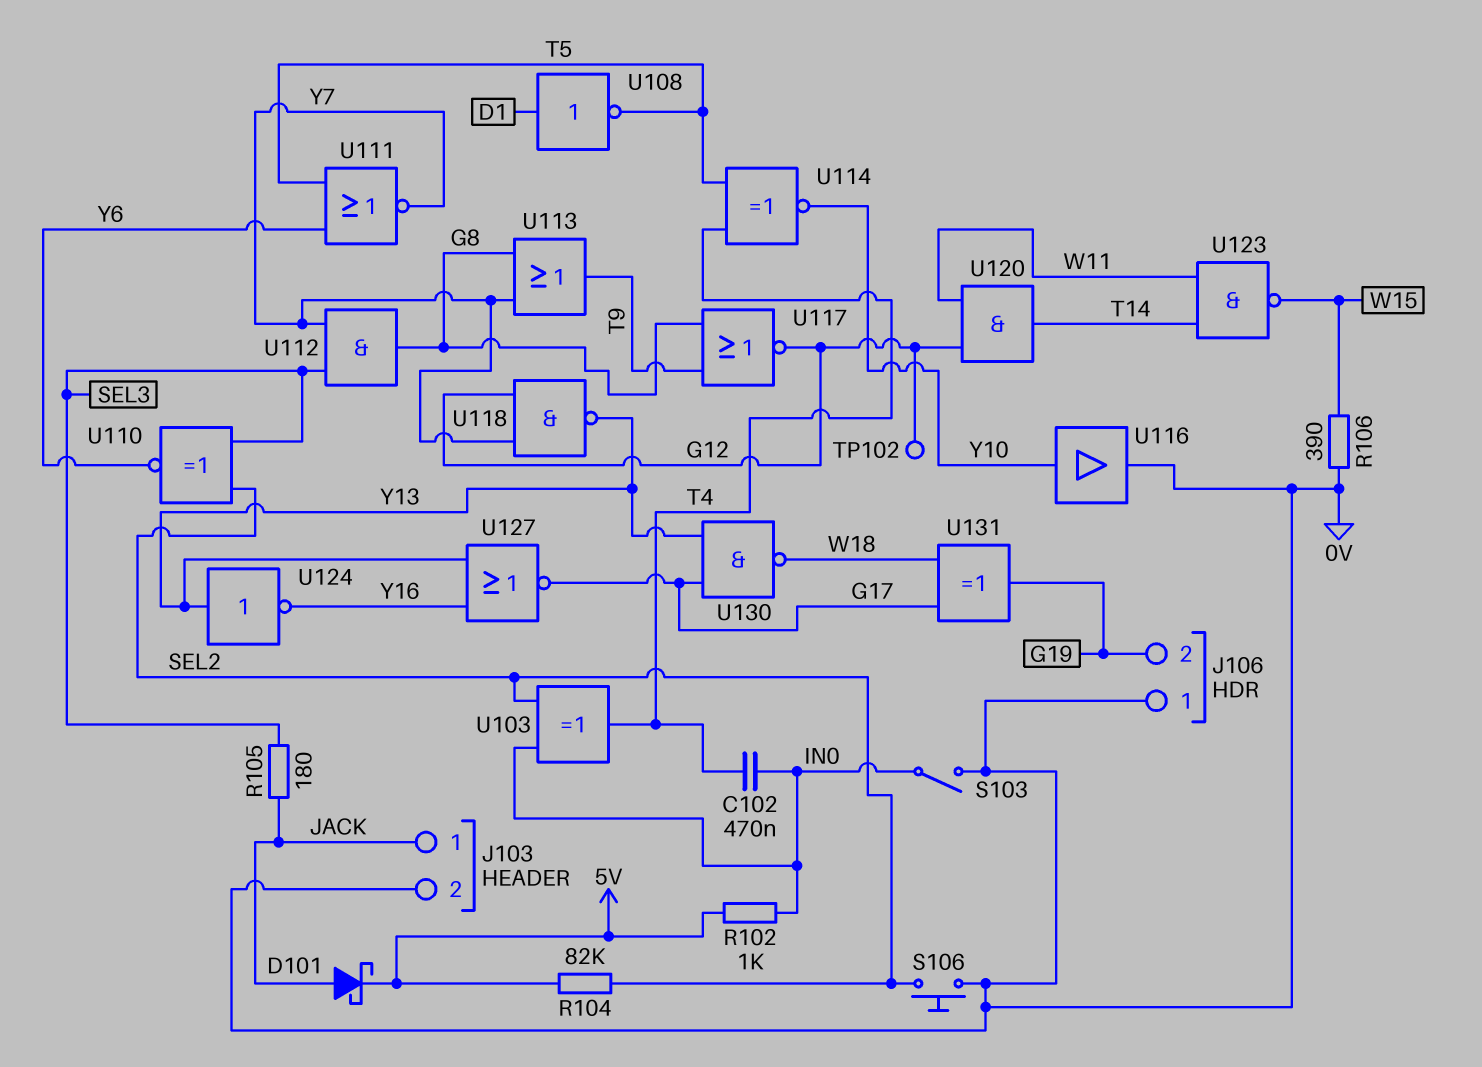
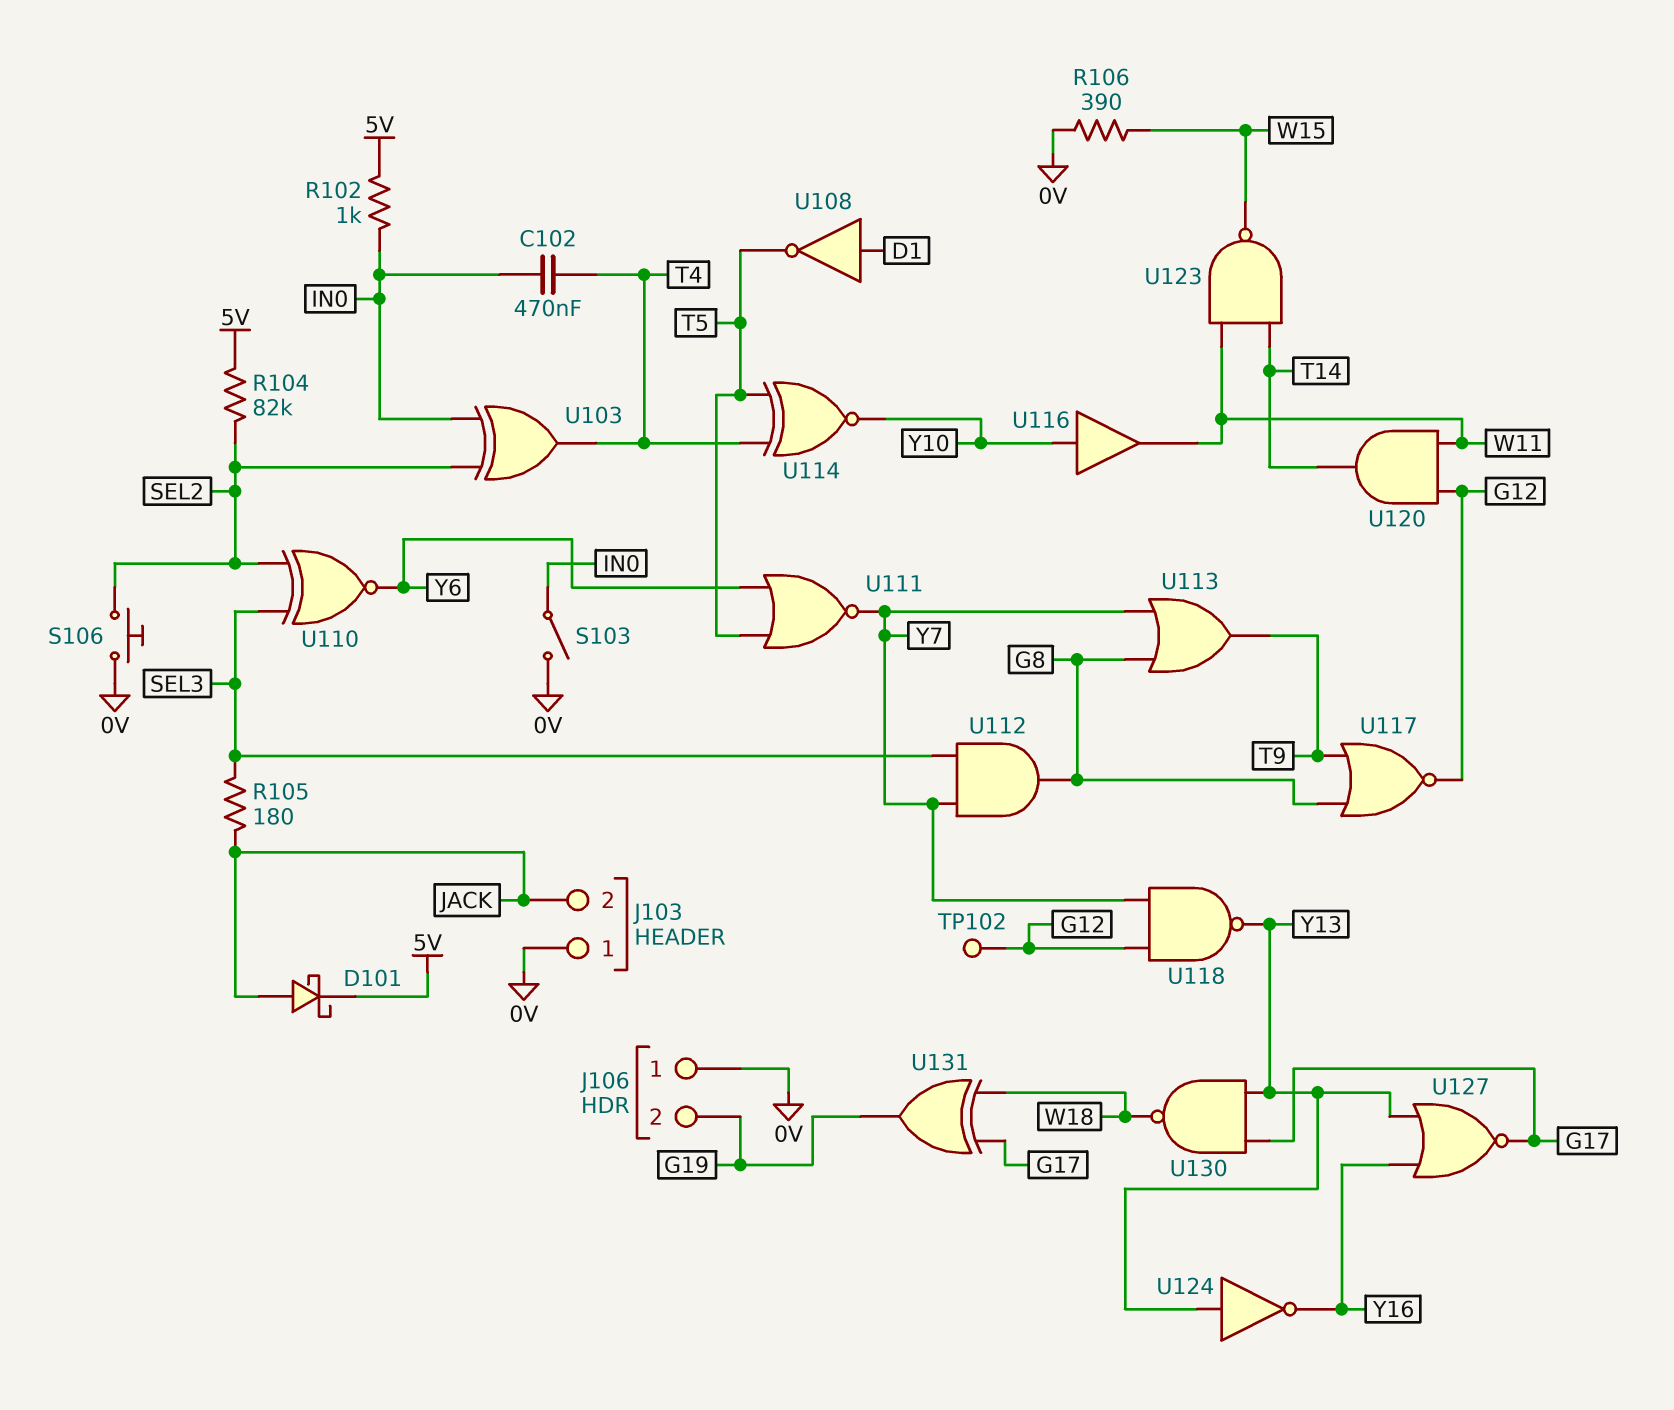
J103 pin 1: JACK -> 0V
J103 pin 2: 0V -> JACK
U116: buffer (in Y10, out 0V) -> buffer (in Y10, out W11)

